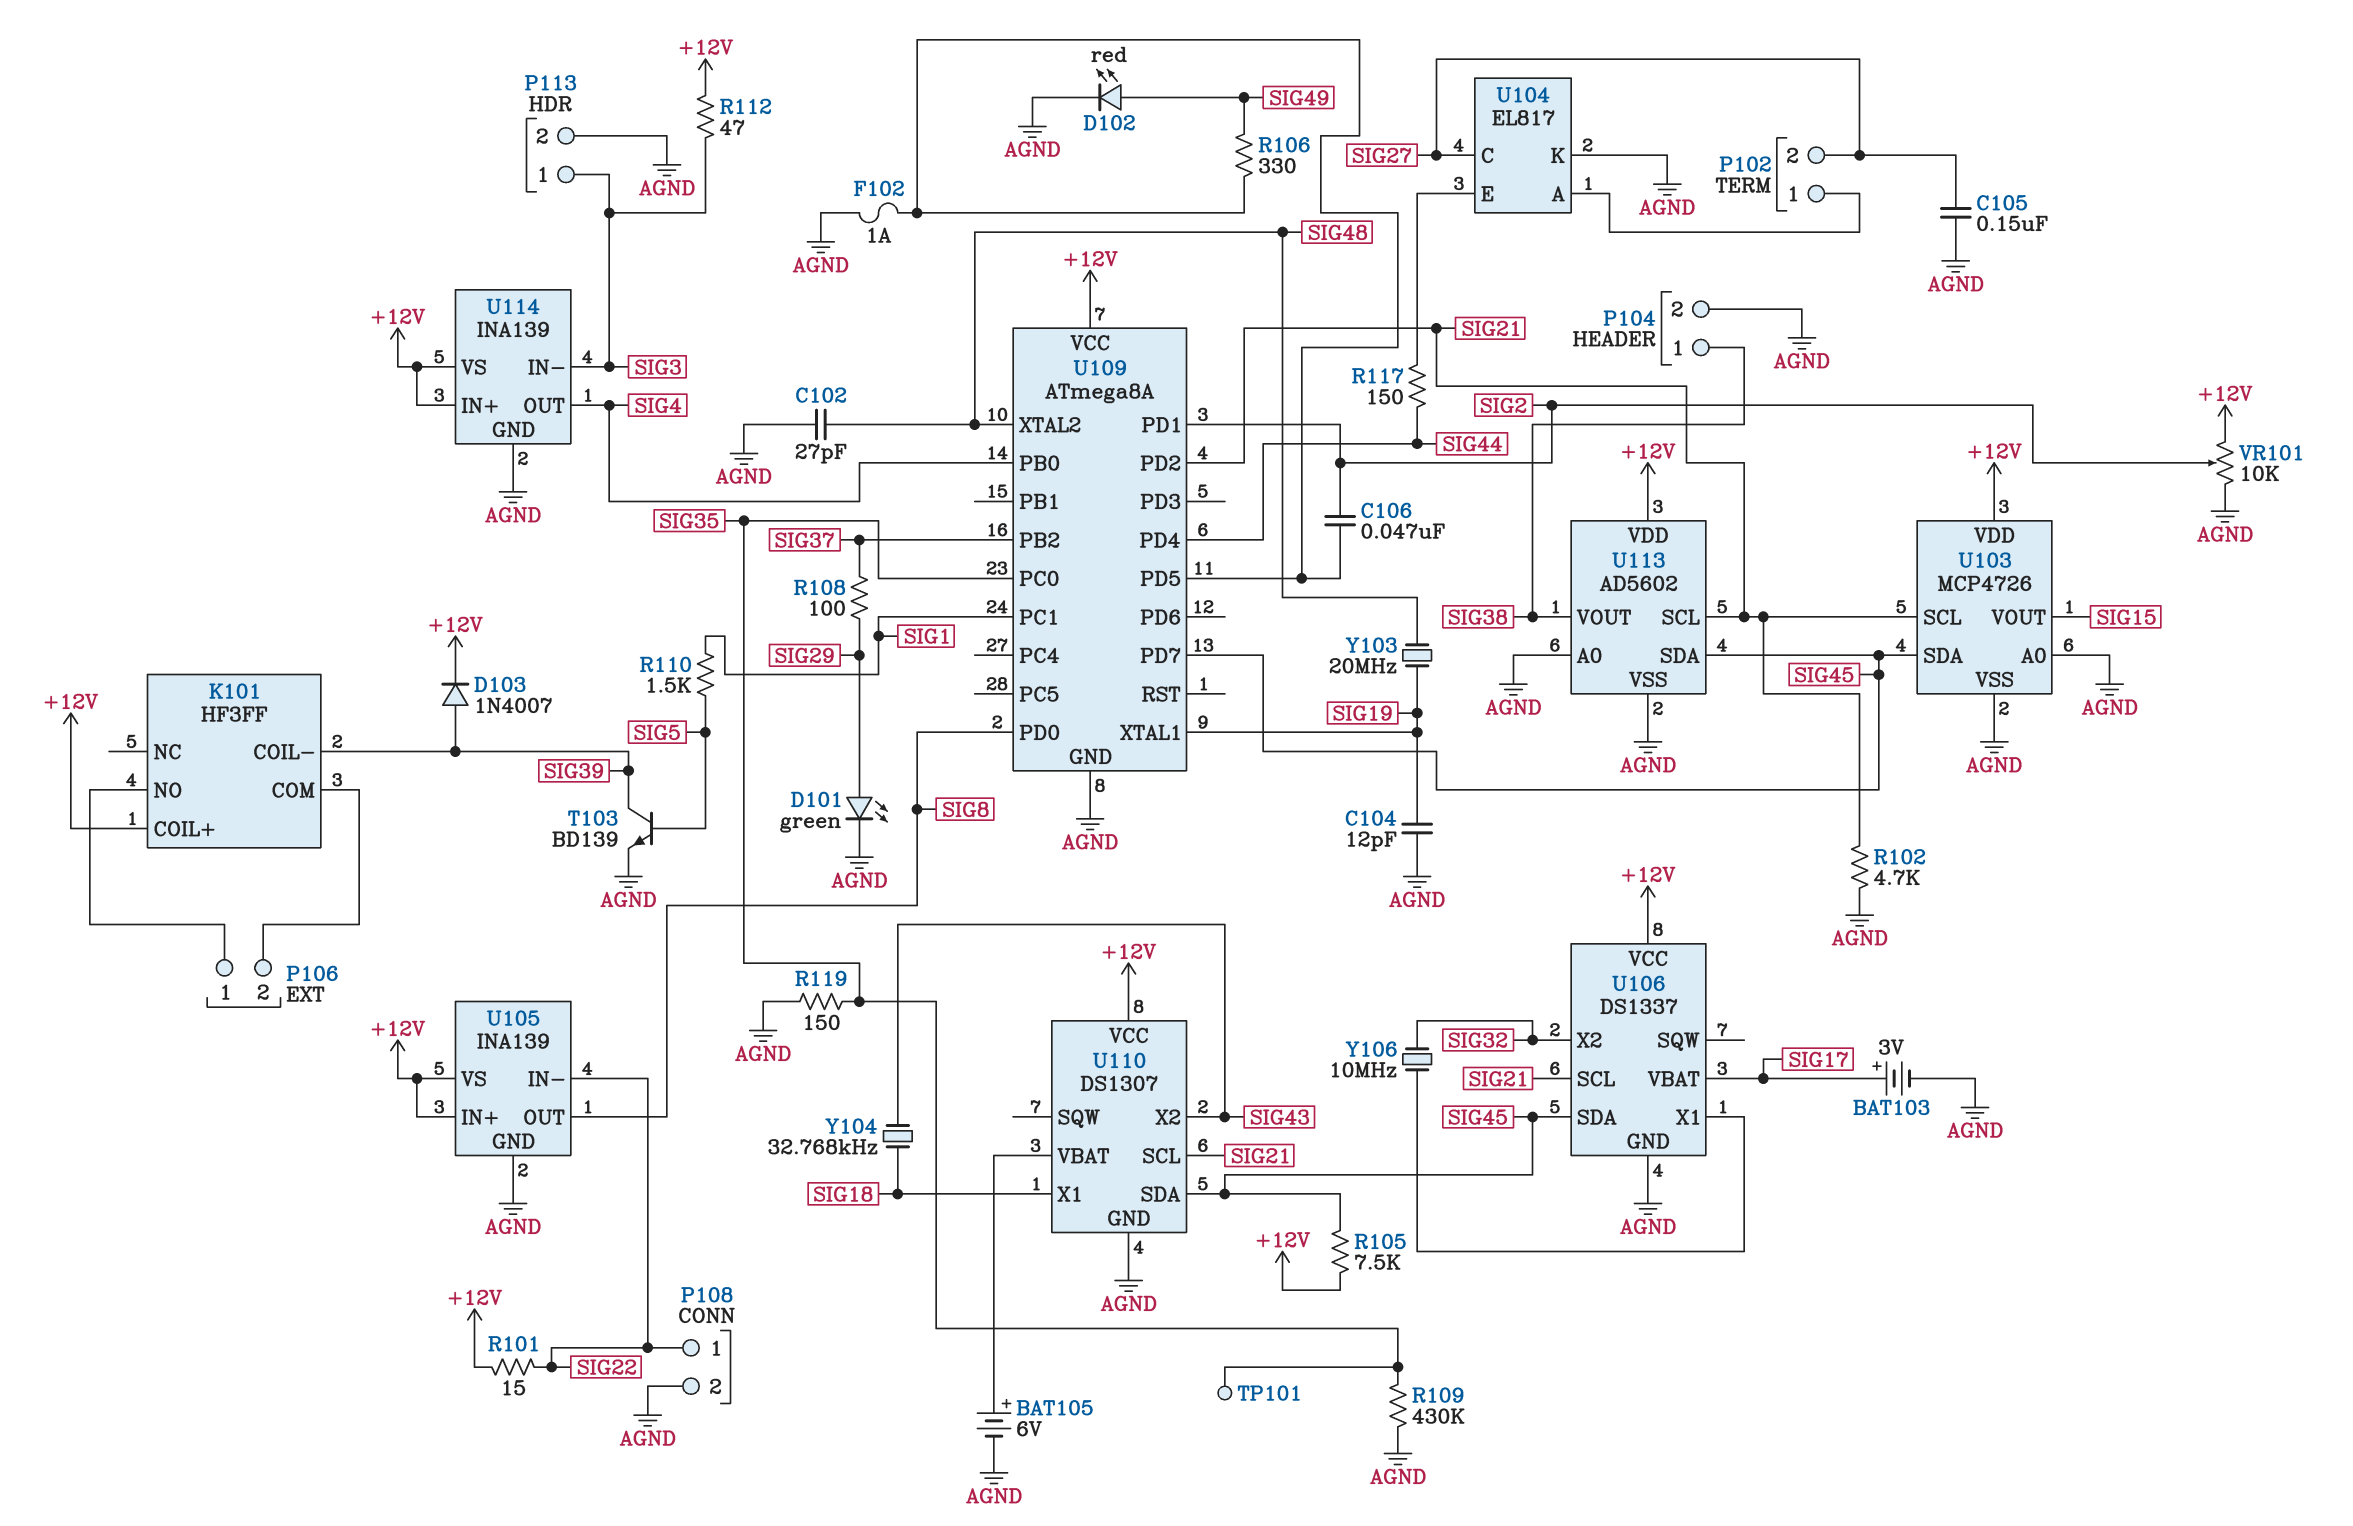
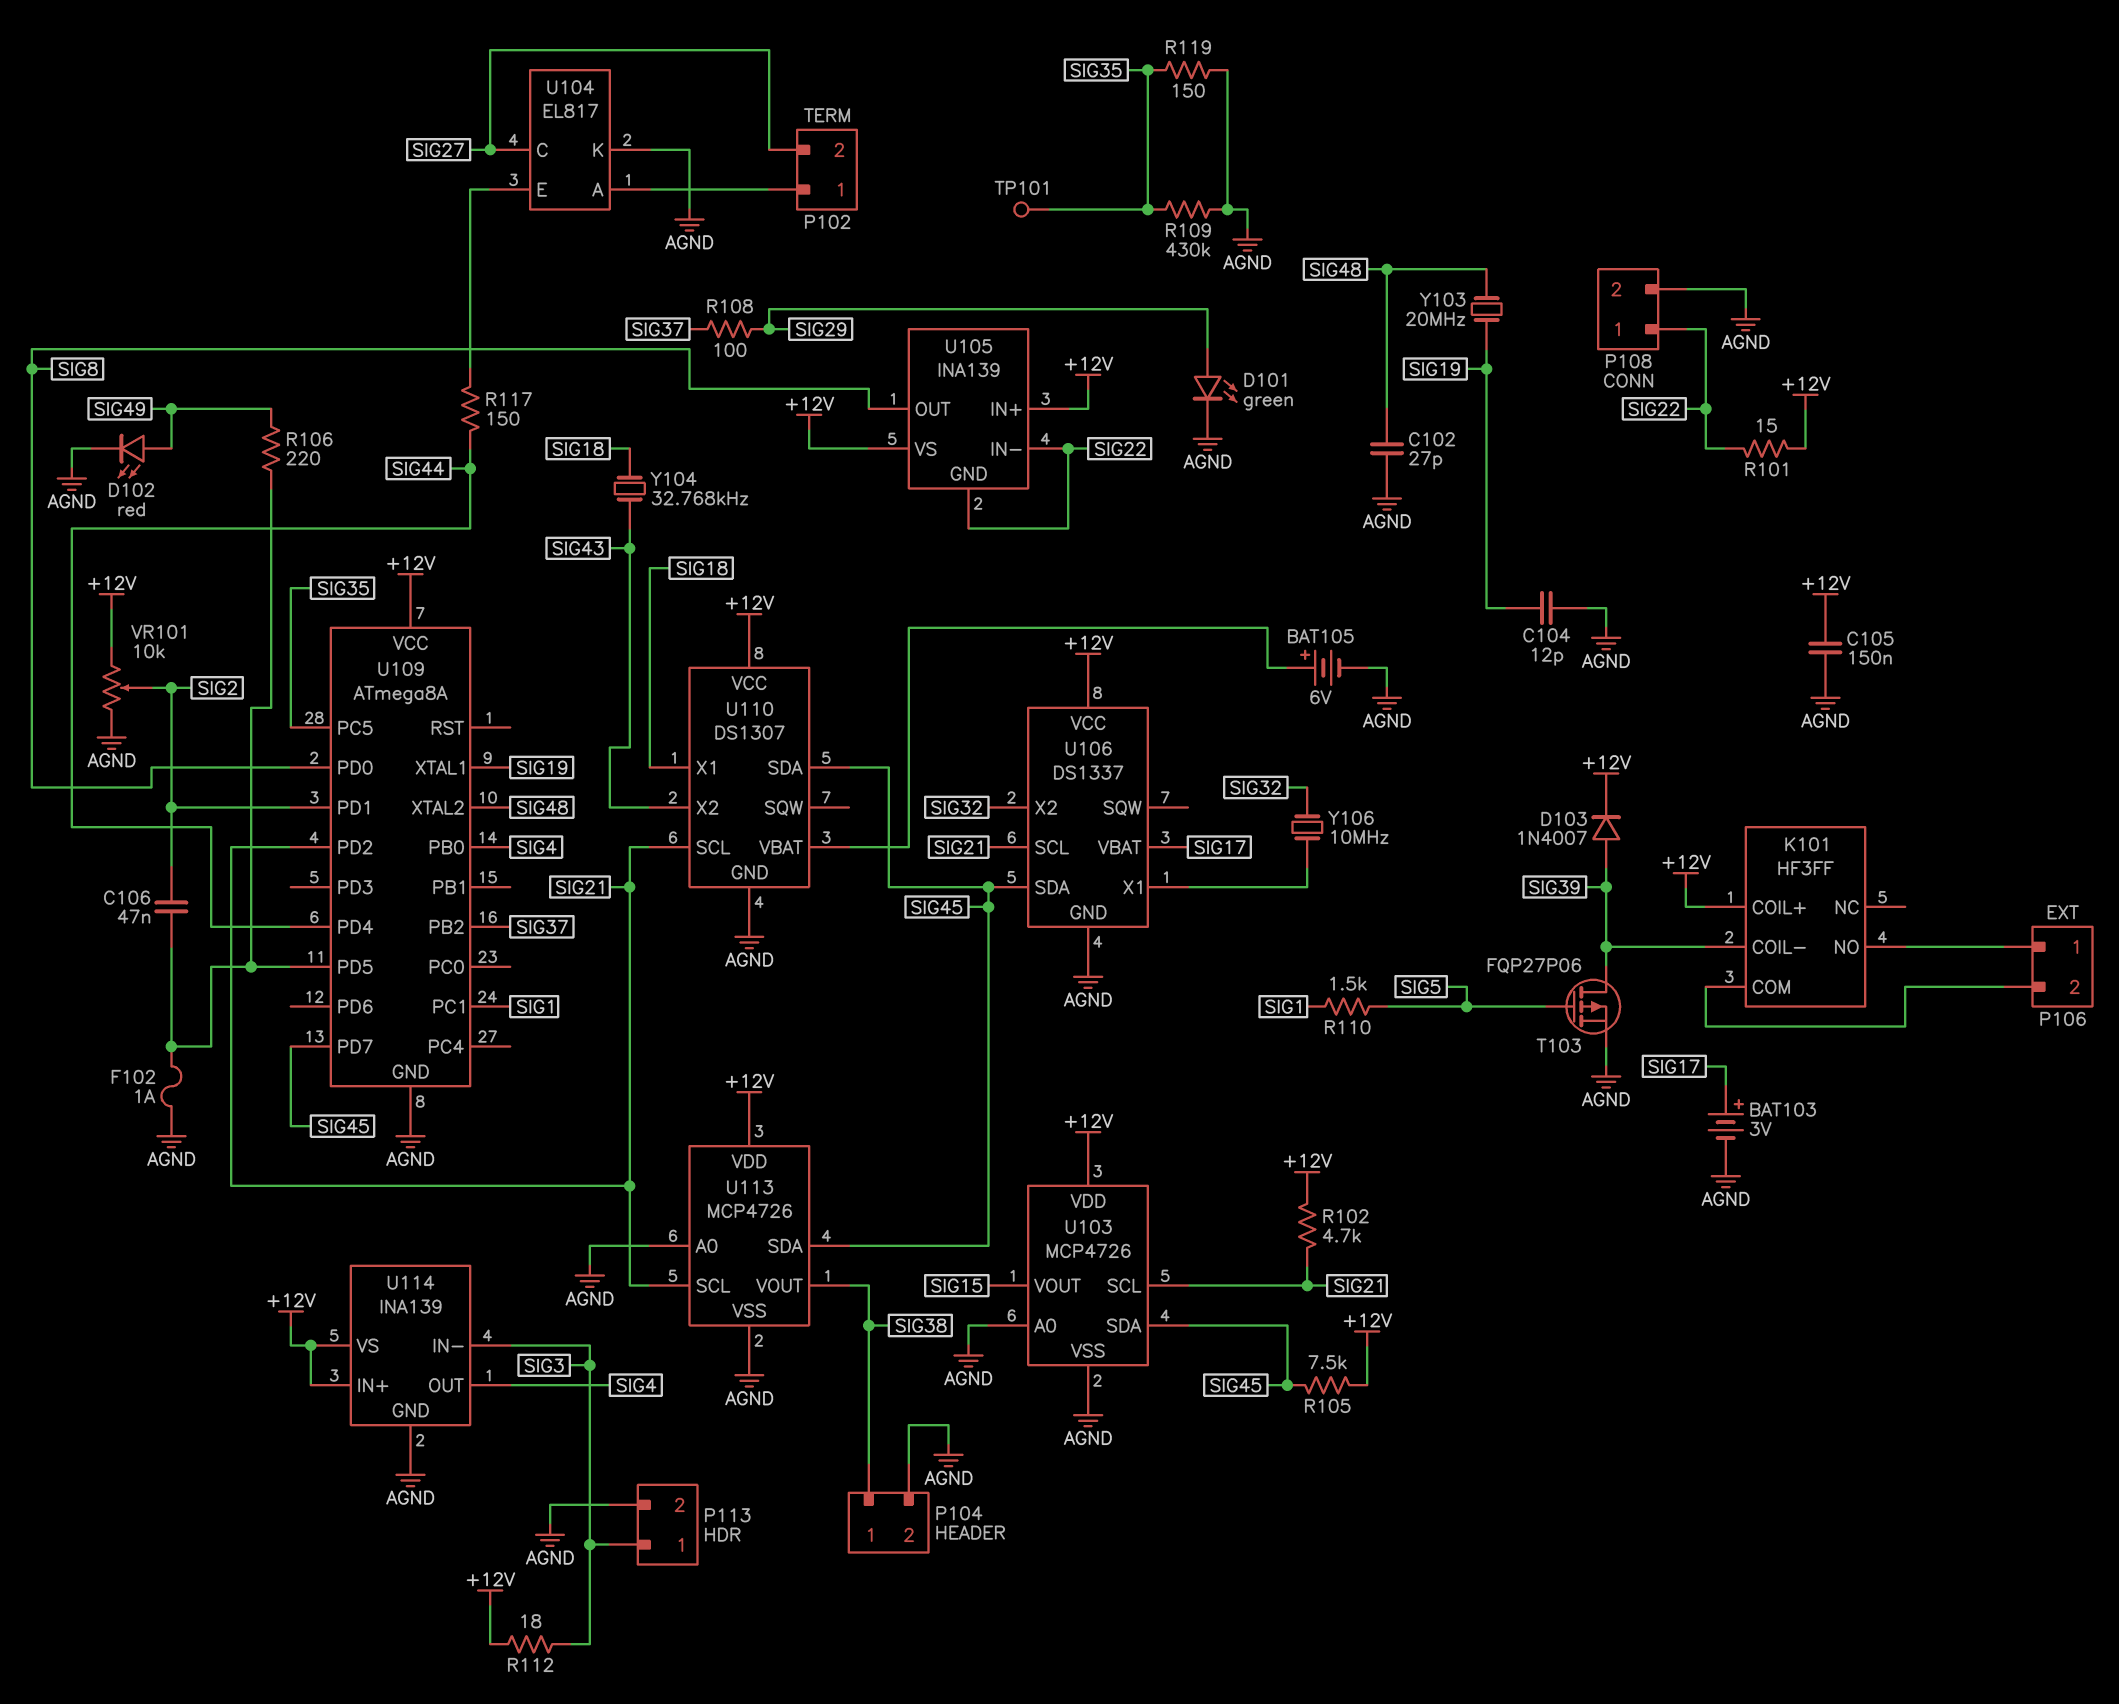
C105: 150nF (AGND, SIG27) -> 150nF (+12V, AGND)
R102: 4.7k (AGND, SIG21) -> 4.7k (+12V, SIG21)
R106: 330 (SIG49, U109/PD5) -> 220 (SIG49, U109/PD5)
R112: 47 (+12V, SIG3) -> 18 (+12V, SIG3)
T103: NPN BD139 (B SIG5, C SIG39, E AGND) -> PMOS FQP27P06 (G SIG5, D SIG39, S AGND)
U105 pin GND: AGND -> SIG22
U109 pin PC0: SIG35 -> none
U109 pin PC5: none -> SIG35
U113: AD5602 -> MCP4726

